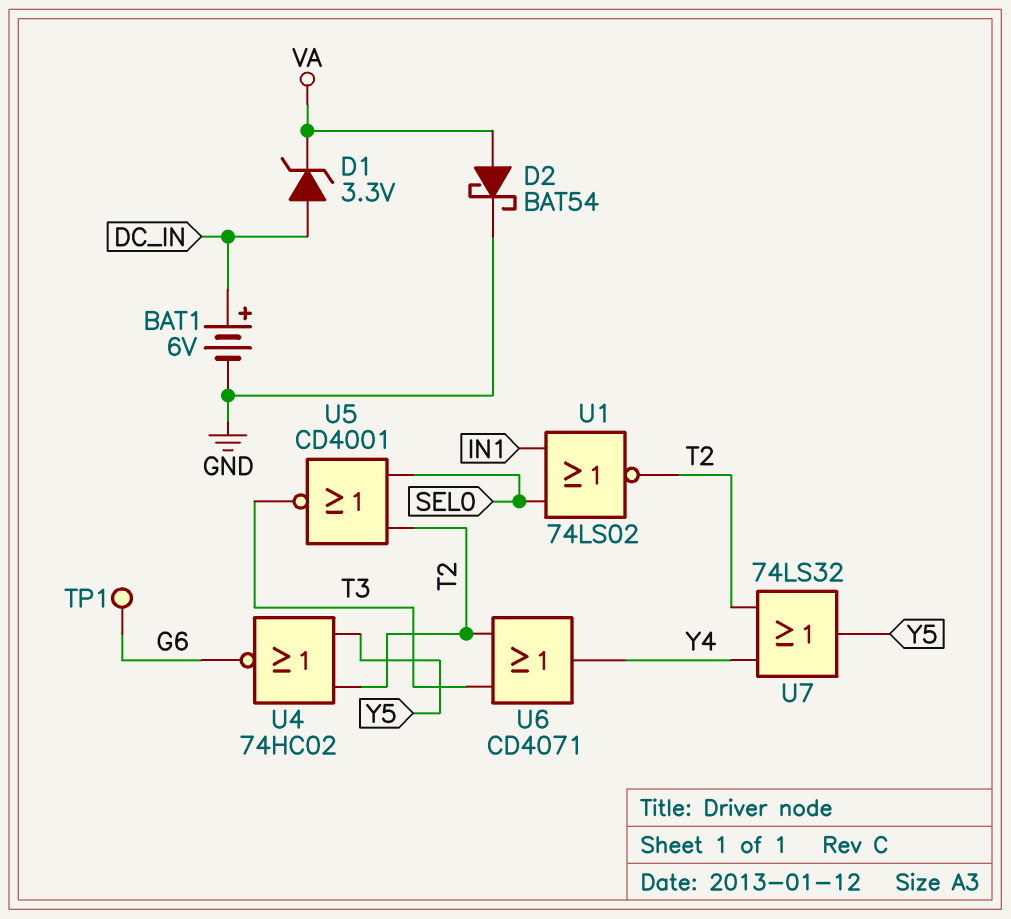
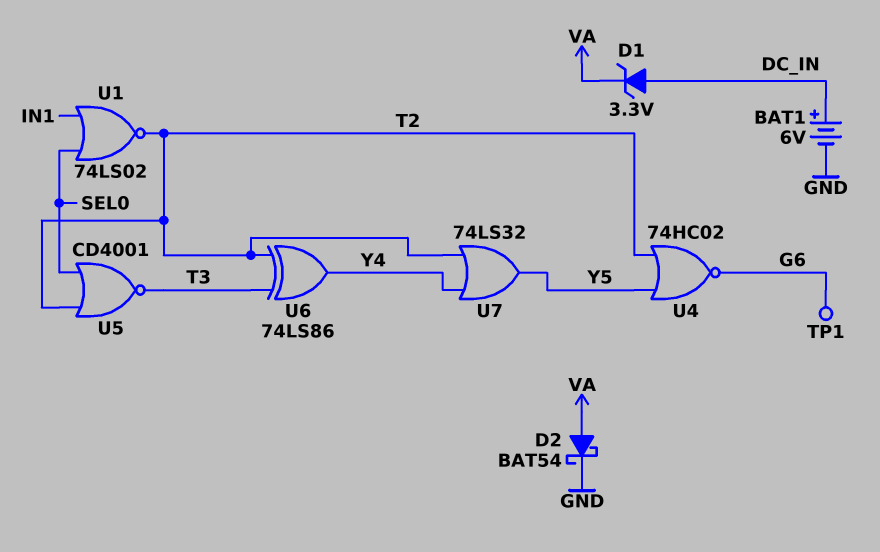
U6: OR CD4071 (in T2, in T3, out Y4) -> XOR 74LS86 (in T2, in T3, out Y4)

